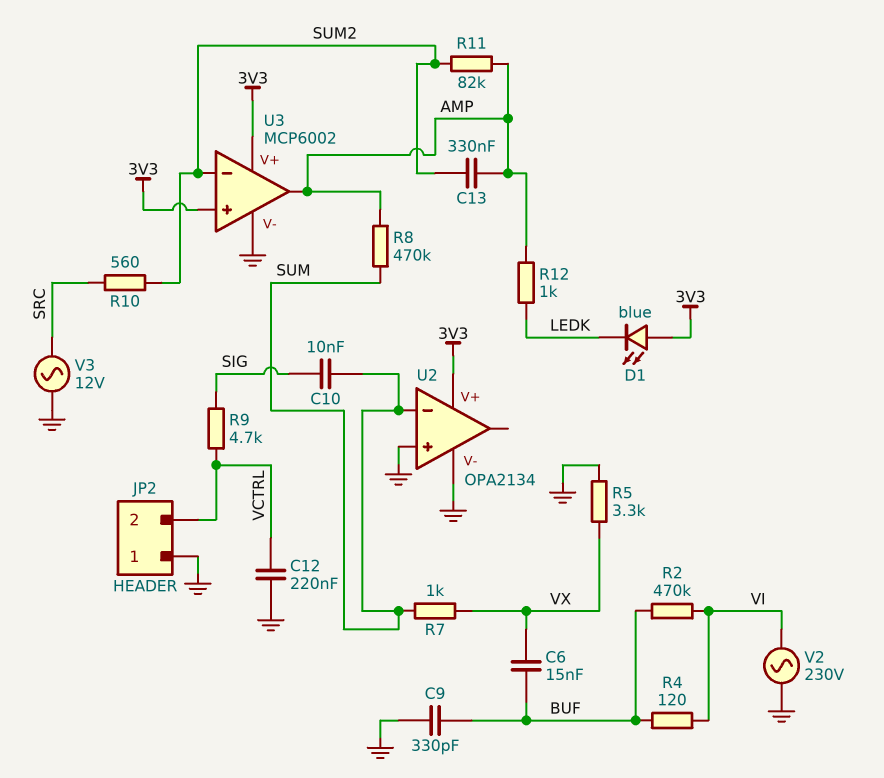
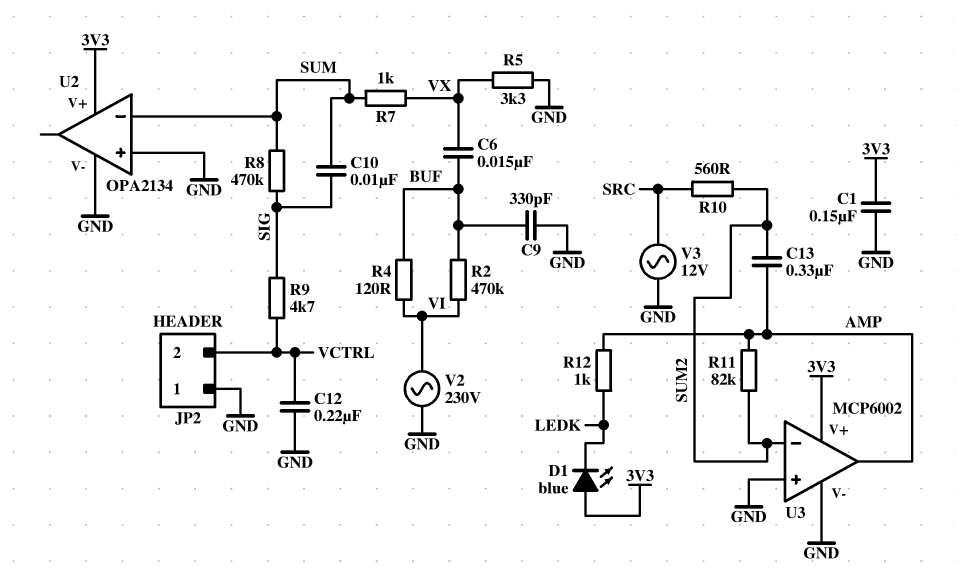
C1: none -> 150nF (3V3, GND)
R8: 470k (AMP, SUM) -> 470k (SIG, SUM)
U3 pin in+: 3V3 -> GND

